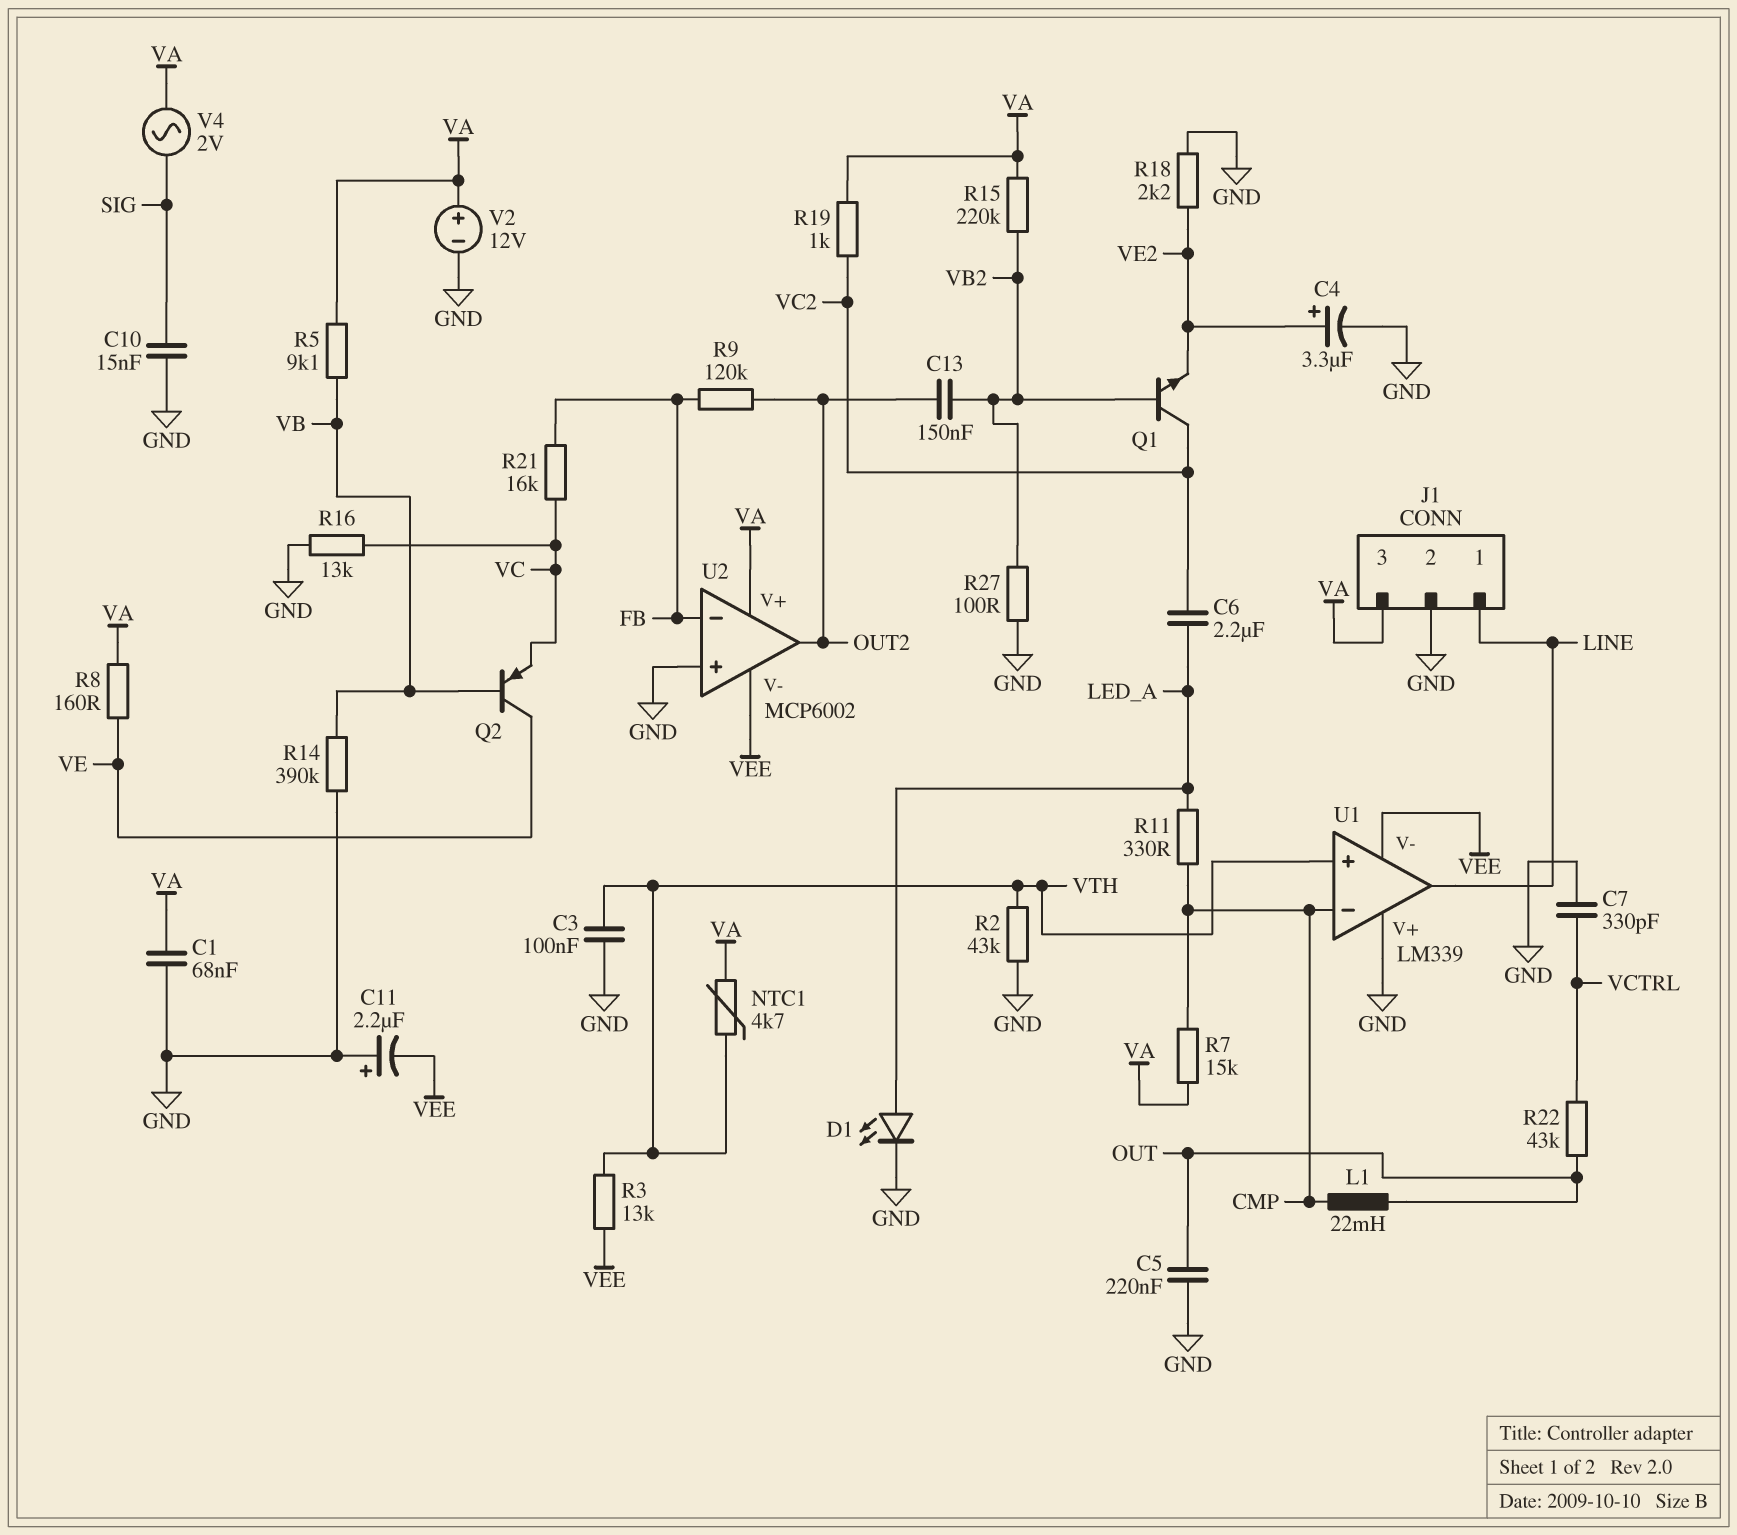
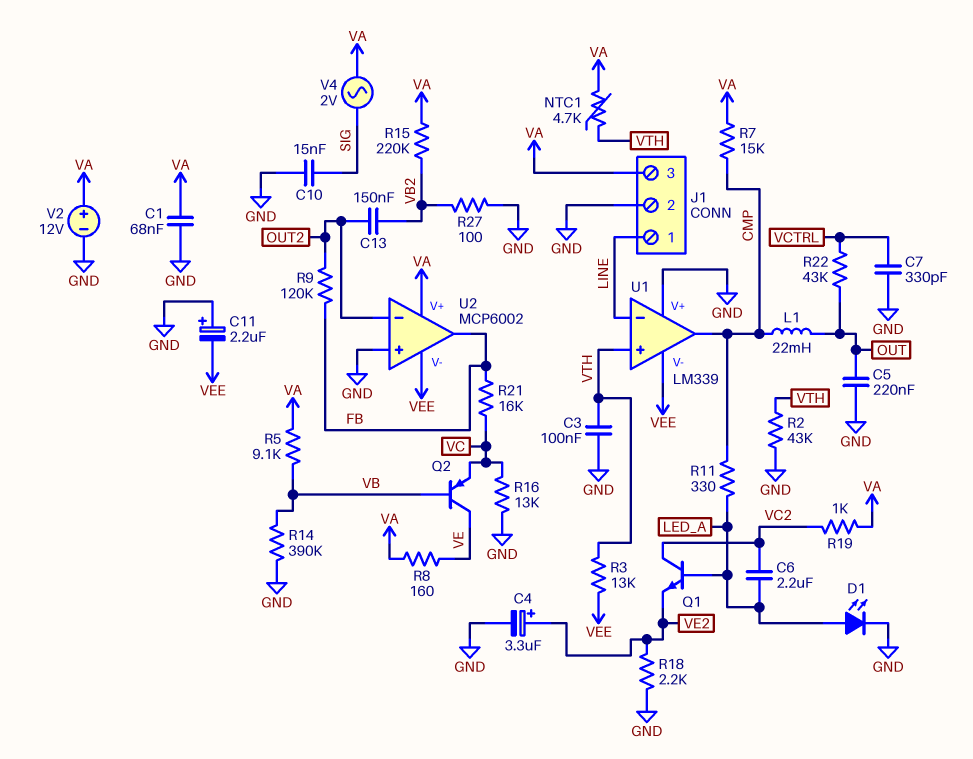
Q1: NPN (B VB2, C VC2, E VE2) -> NPN (B LED_A, C VC2, E VE2)
U1 pin in-: CMP -> LINE
U1 pin out: LINE -> CMP
U2 pin in-: FB -> OUT2
U2 pin out: OUT2 -> FB

